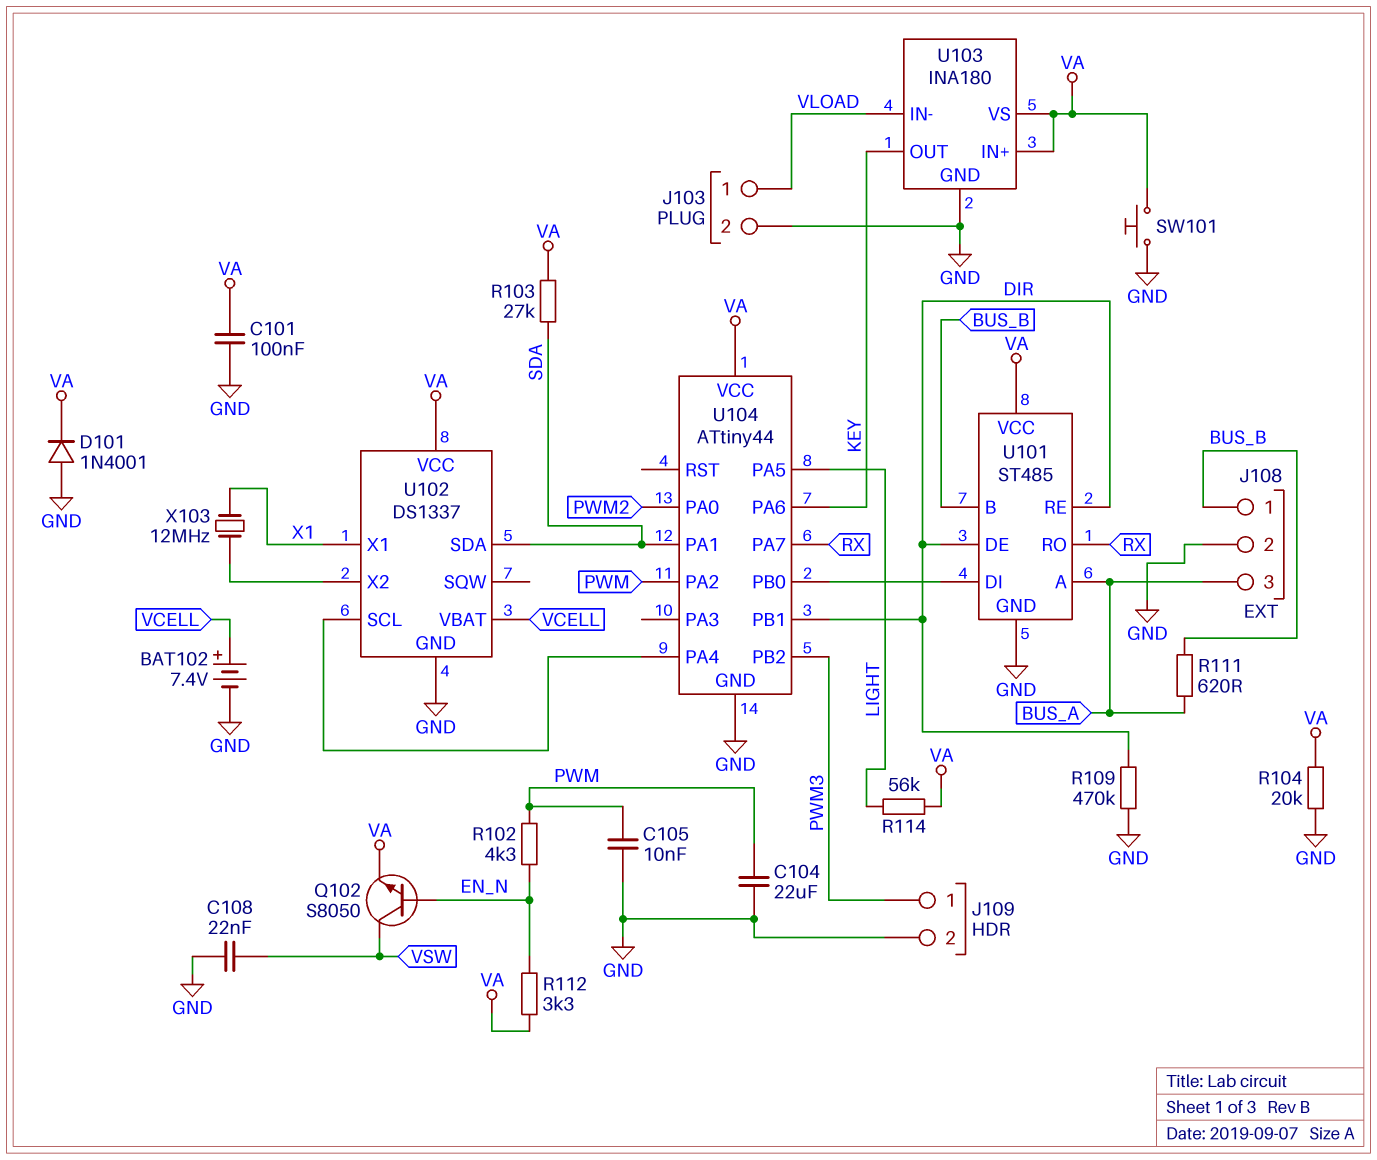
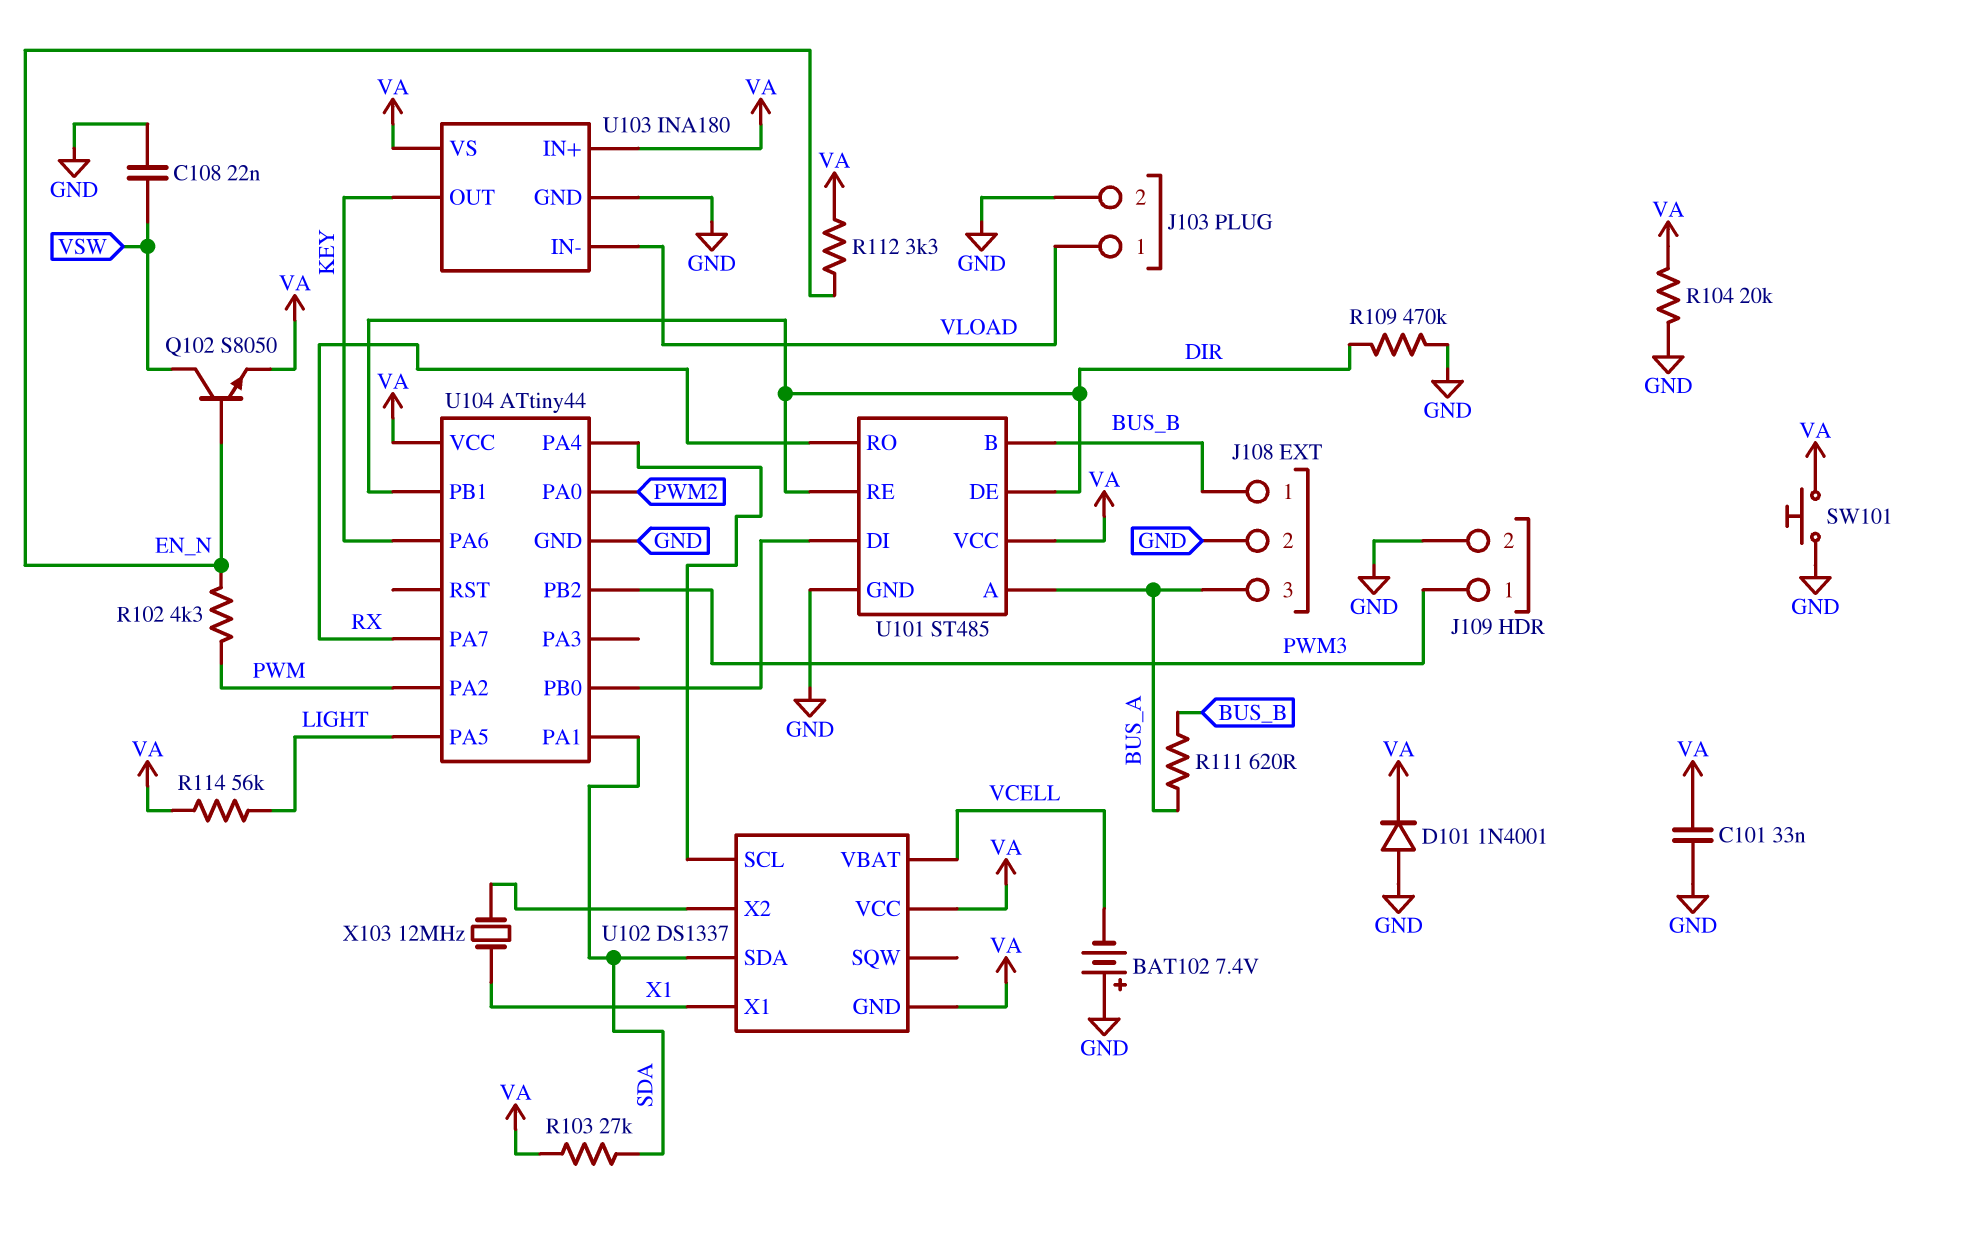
BAT102: 7.4V (plus VCELL, minus GND) -> 7.4V (plus GND, minus VCELL)
C101: 100nF (GND, VA) -> 33nF (GND, VA)
C104: 22uF (GND, PWM) -> none
C105: 10nF (GND, PWM) -> none
U102 pin GND: GND -> VA

